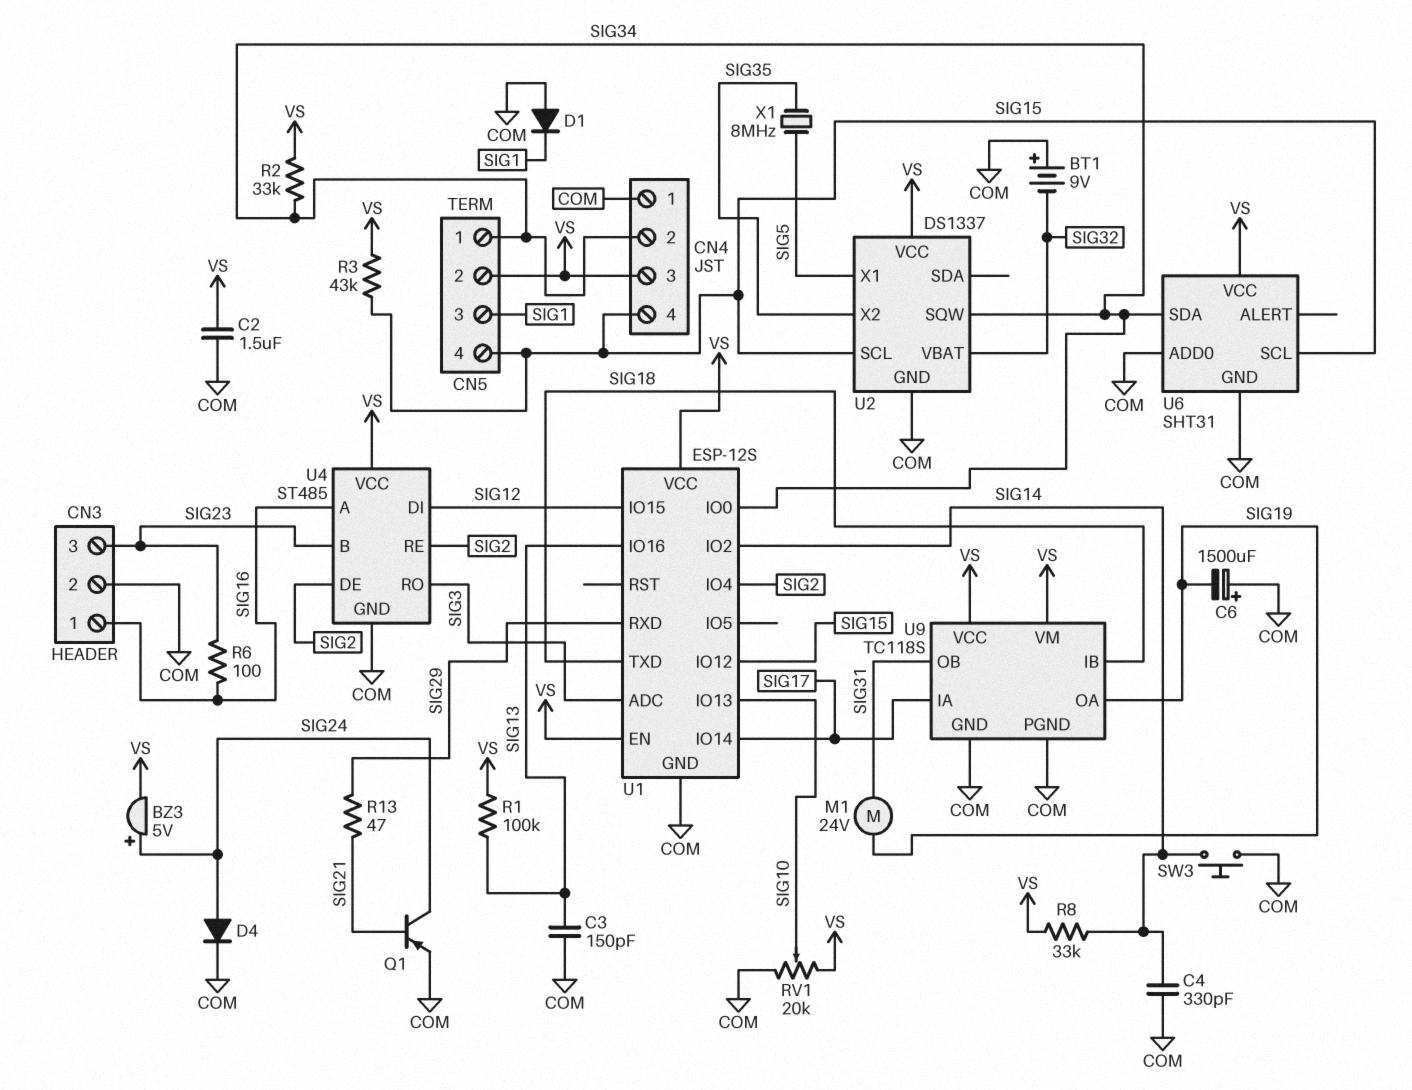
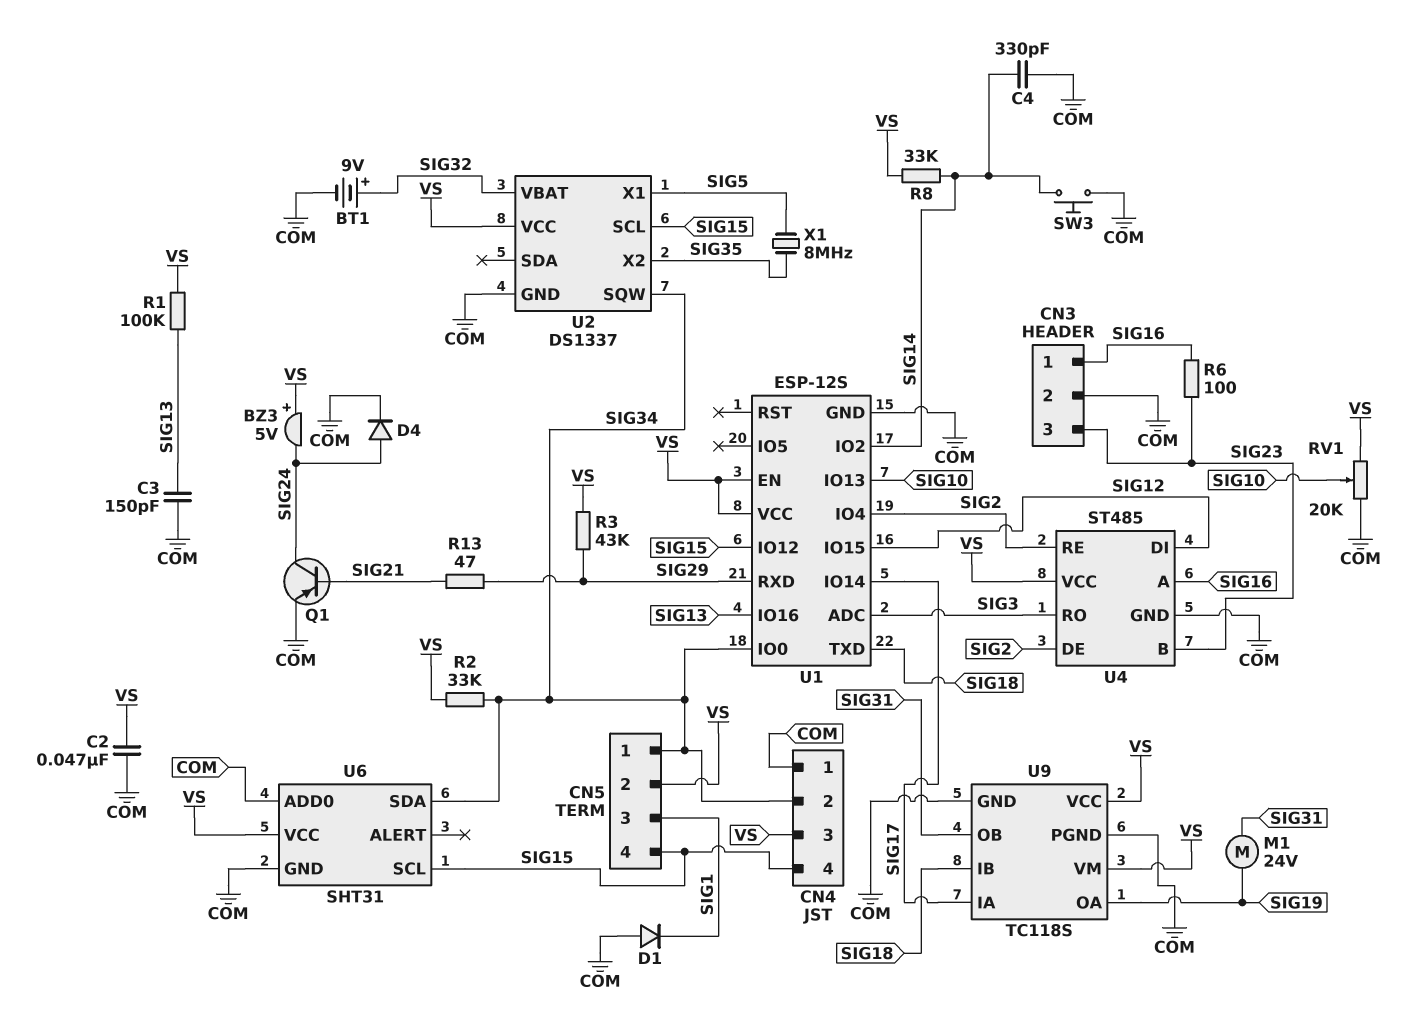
BT1: 9V (plus COM, minus SIG32) -> 9V (plus SIG32, minus COM)
BZ3: buzzer 5V (plus SIG24, minus VS) -> buzzer 5V (plus VS, minus SIG24)
C2: 1.5uF (COM, VS) -> 47nF (COM, VS)
C6: 1500uF (plus COM, minus SIG19) -> none
R3: 43k (SIG15, VS) -> 43k (SIG29, VS)

